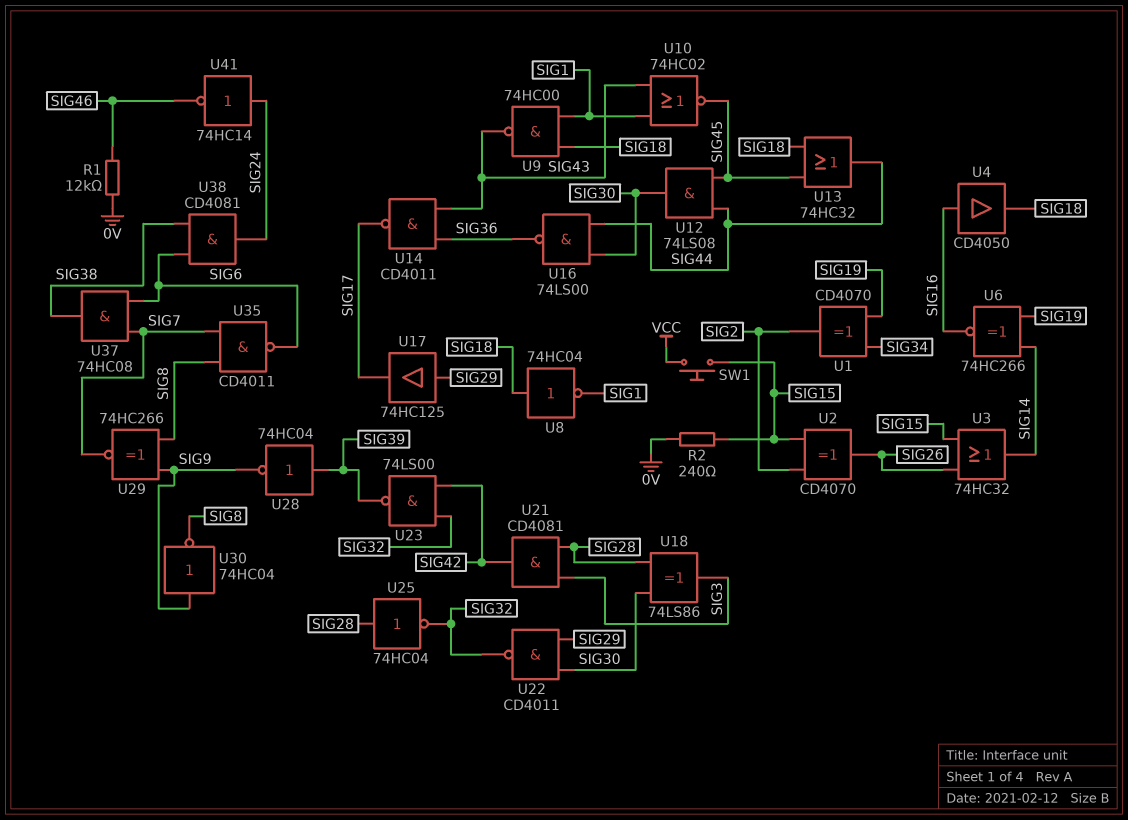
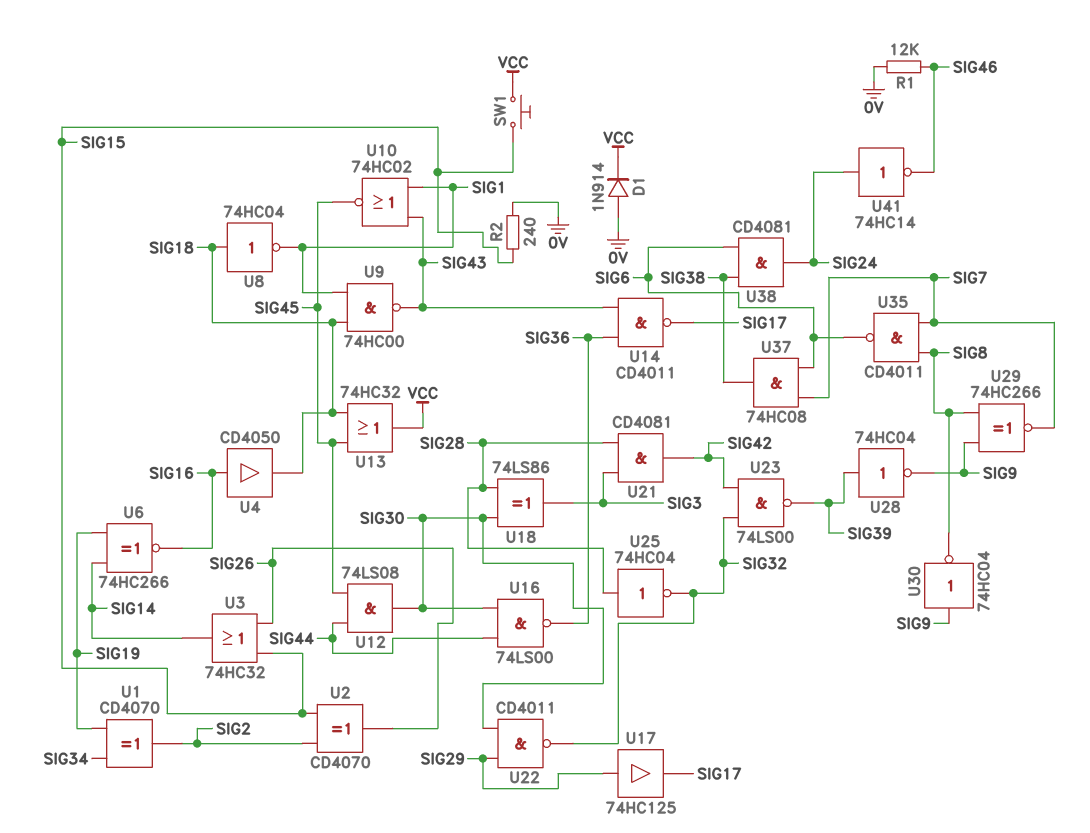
D1: none -> diode 1N914 (A 0V, K VCC)
U13: OR 74HC32 (in SIG18, in SIG45, out SIG44) -> OR 74HC32 (in SIG18, in SIG45, out VCC)

